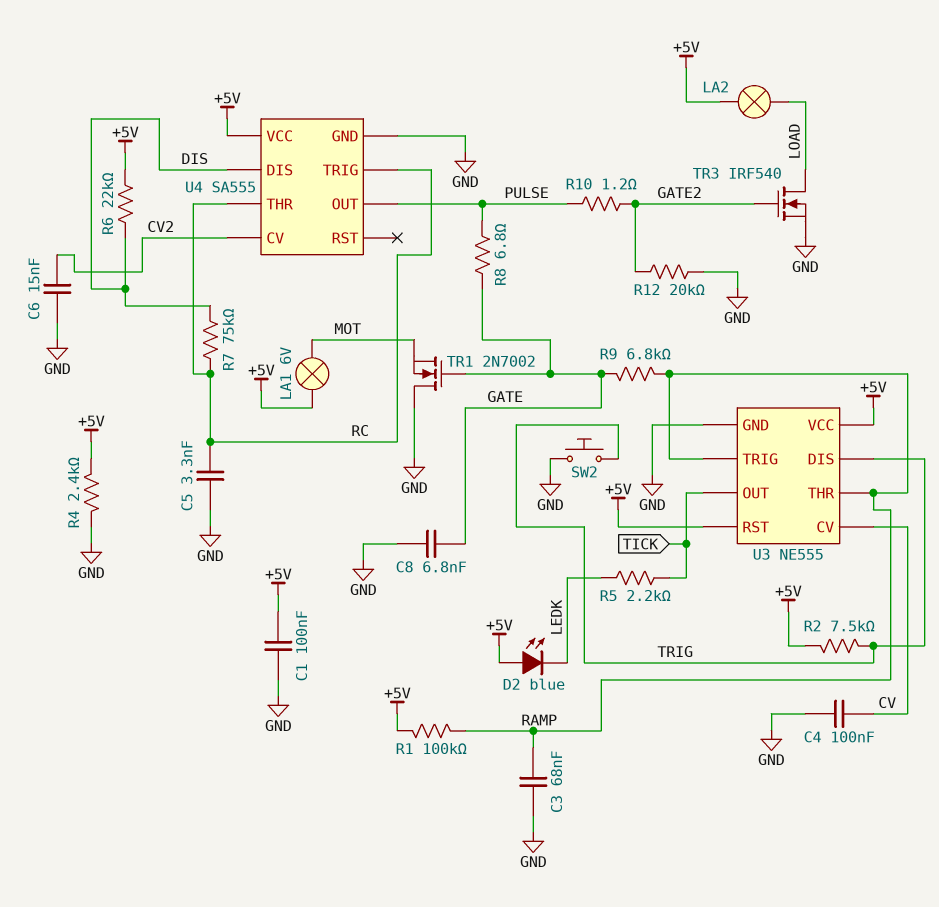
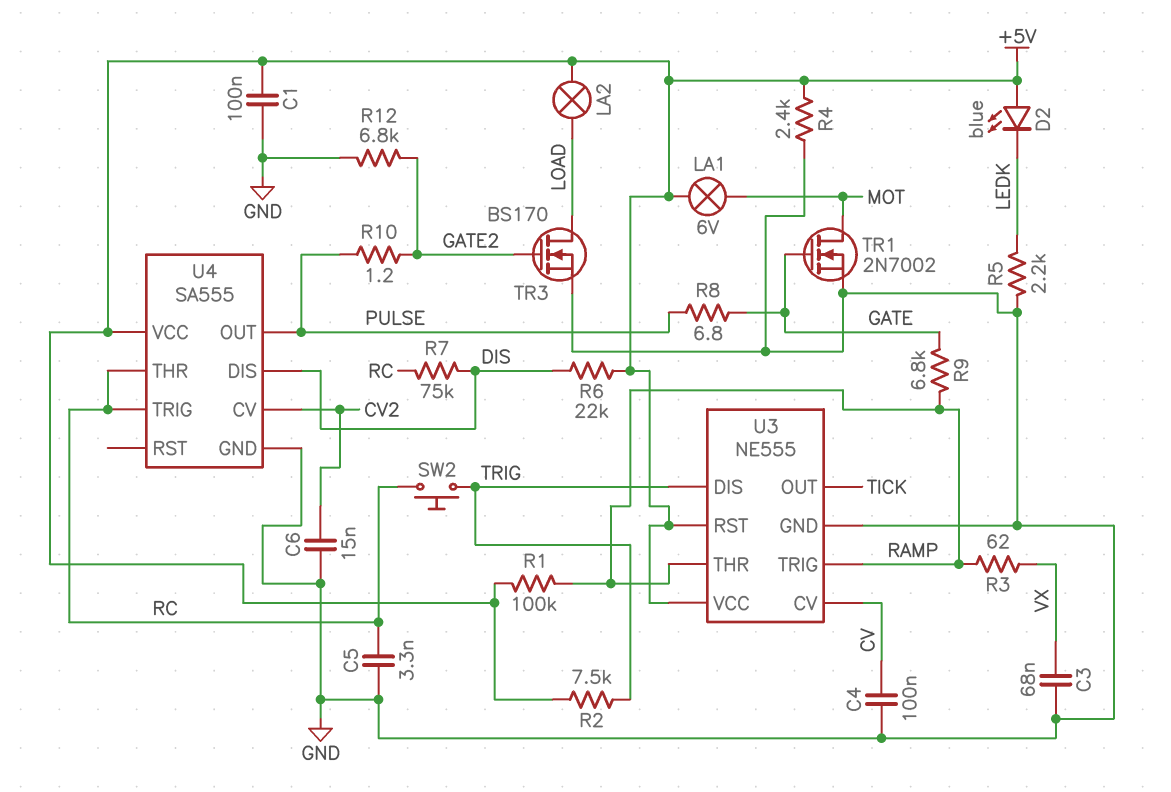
C3: 68nF (GND, RAMP) -> 68nF (GND, VX)
C8: 6.8nF (GATE, GND) -> none
R3: none -> 62 (RAMP, VX)
R5: 2.2k (LEDK, TICK) -> 2.2k (GND, LEDK)
R12: 20k (GATE2, GND) -> 6.8k (GATE2, GND)
SW2: button (GND, TRIG) -> button (RC, TRIG)
TR1: NMOS 2N7002 (G GATE, D GND, S MOT) -> NMOS 2N7002 (G GATE, D MOT, S GND)
TR3: NMOS IRF540 (G GATE2, D LOAD, S GND) -> NMOS BS170 (G GATE2, D LOAD, S GND)

